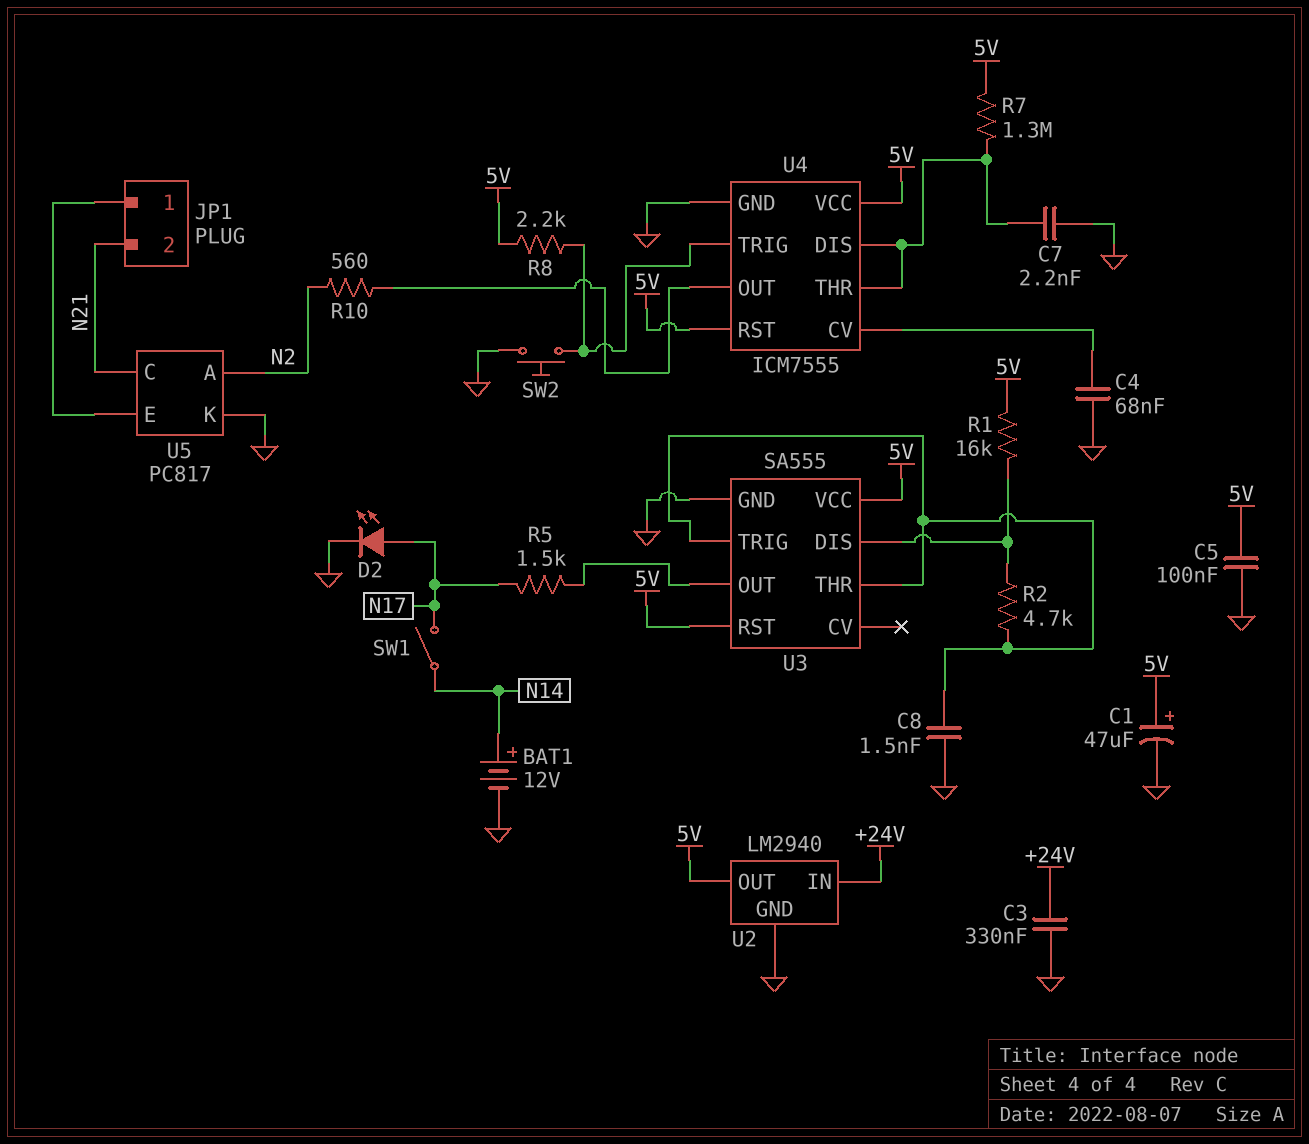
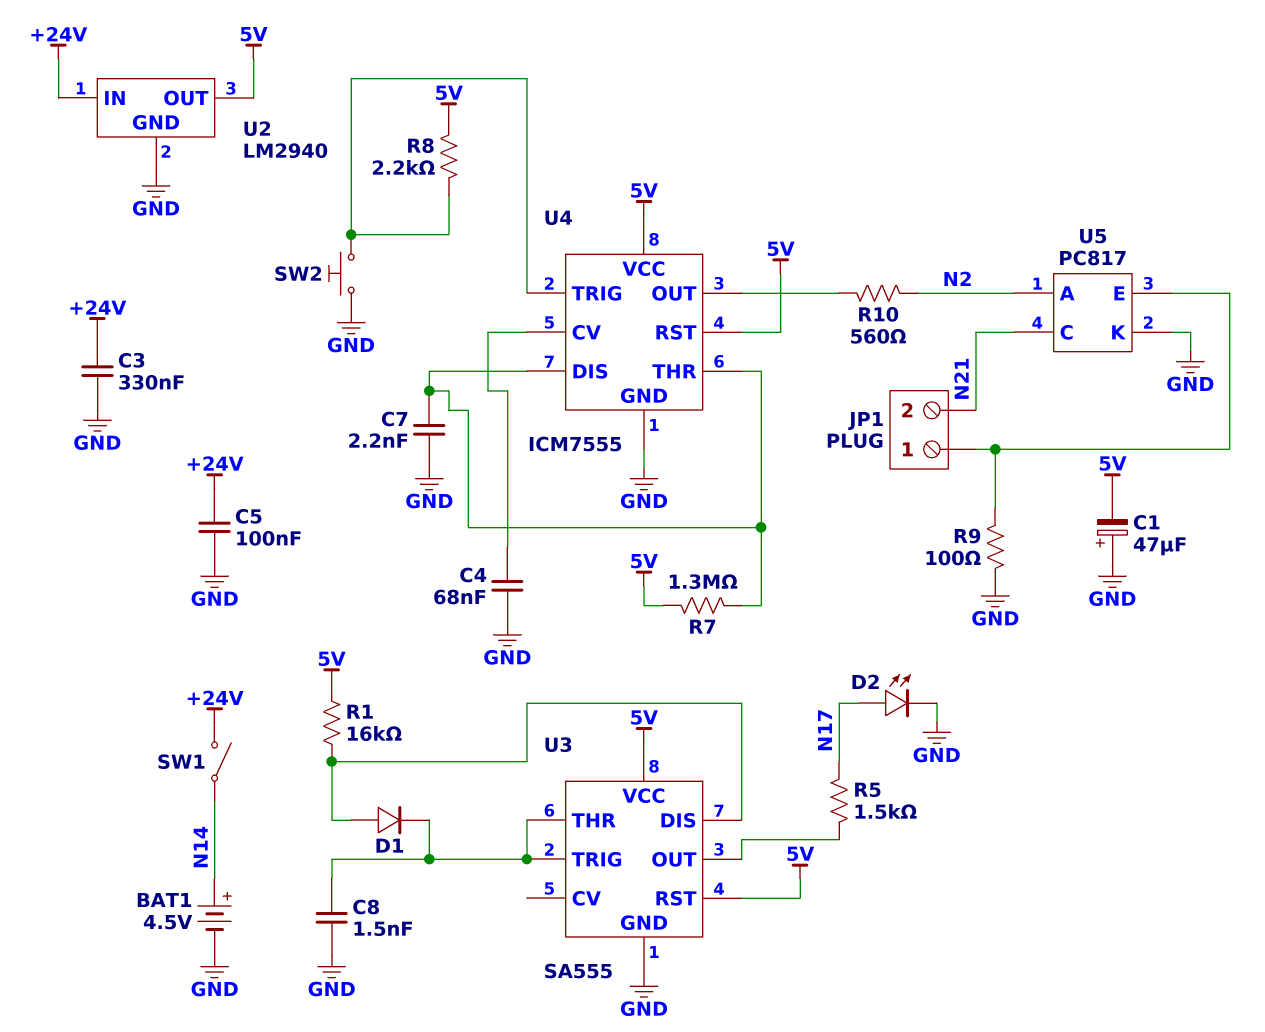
BAT1: 12V (plus N14, minus GND) -> 4.5V (plus N14, minus GND)
C1: 47uF (plus 5V, minus GND) -> 47uF (plus GND, minus 5V)
C5: 100nF (5V, GND) -> 100nF (+24V, GND)
D1: none -> diode (A U3/DIS, K U3/THR)
R2: 4.7k (U3/DIS, U3/THR) -> none
R9: none -> 100 (GND, JP1/1)
SW1: switch (N14, N17) -> switch (+24V, N14)

